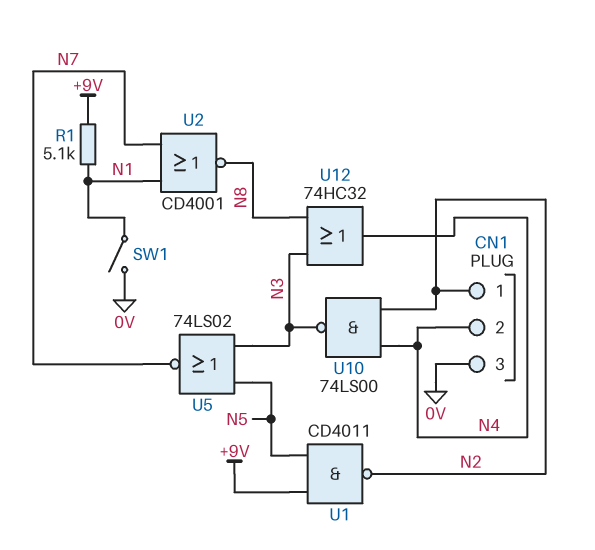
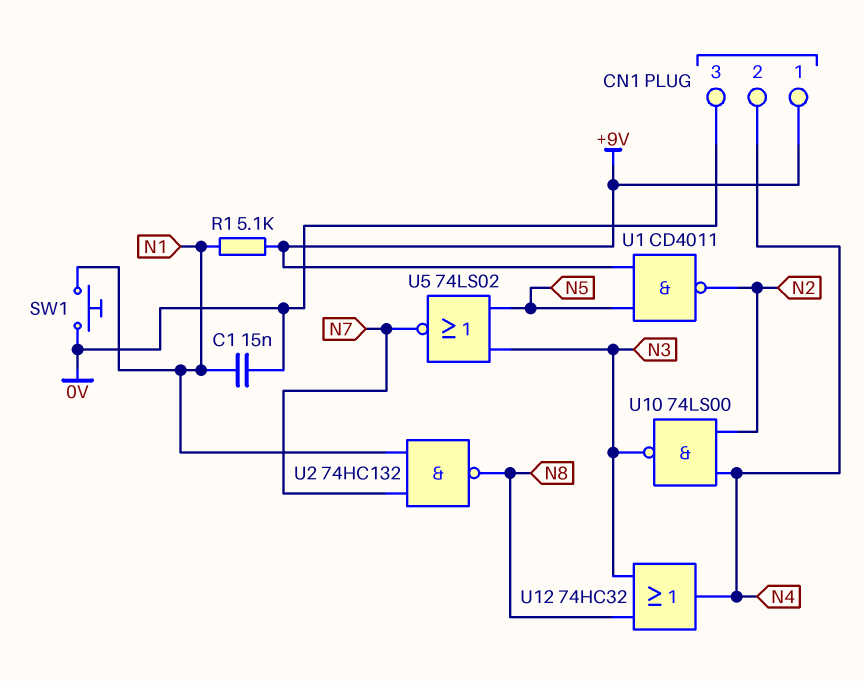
C1: none -> 15nF (0V, N1)
CN1 pin 1: N2 -> +9V
SW1: switch (0V, N1) -> button (0V, N1)
U2: NOR CD4001 (in N1, in N7, out N8) -> NAND 74HC132 (in N1, in N7, out N8)

